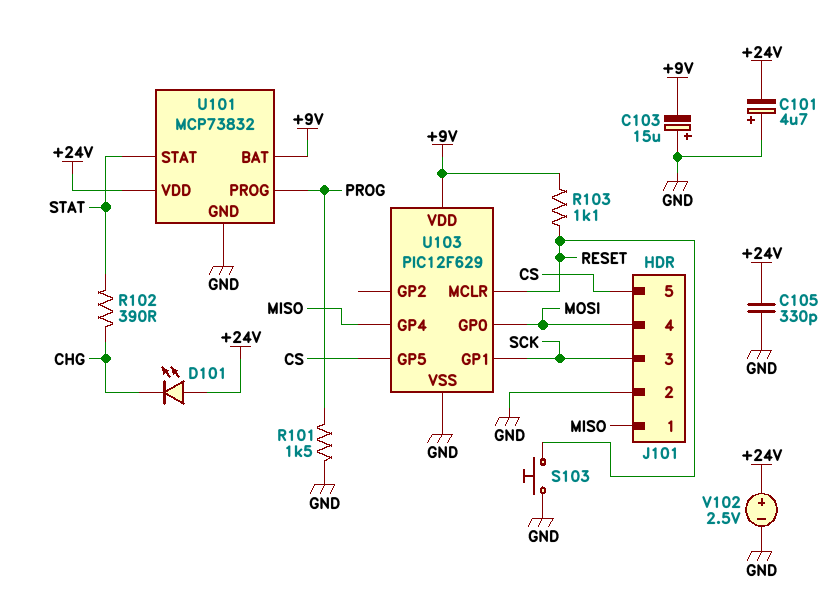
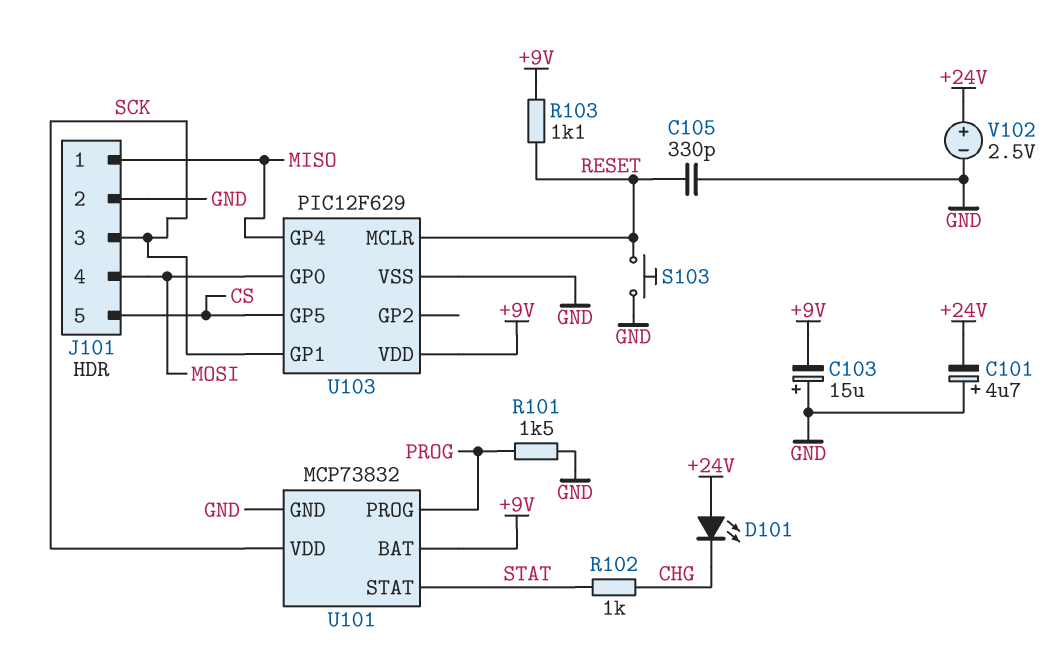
C105: 330pF (+24V, GND) -> 330pF (GND, RESET)
R102: 390 (CHG, STAT) -> 1k (CHG, STAT)
U101 pin VDD: +24V -> SCK

